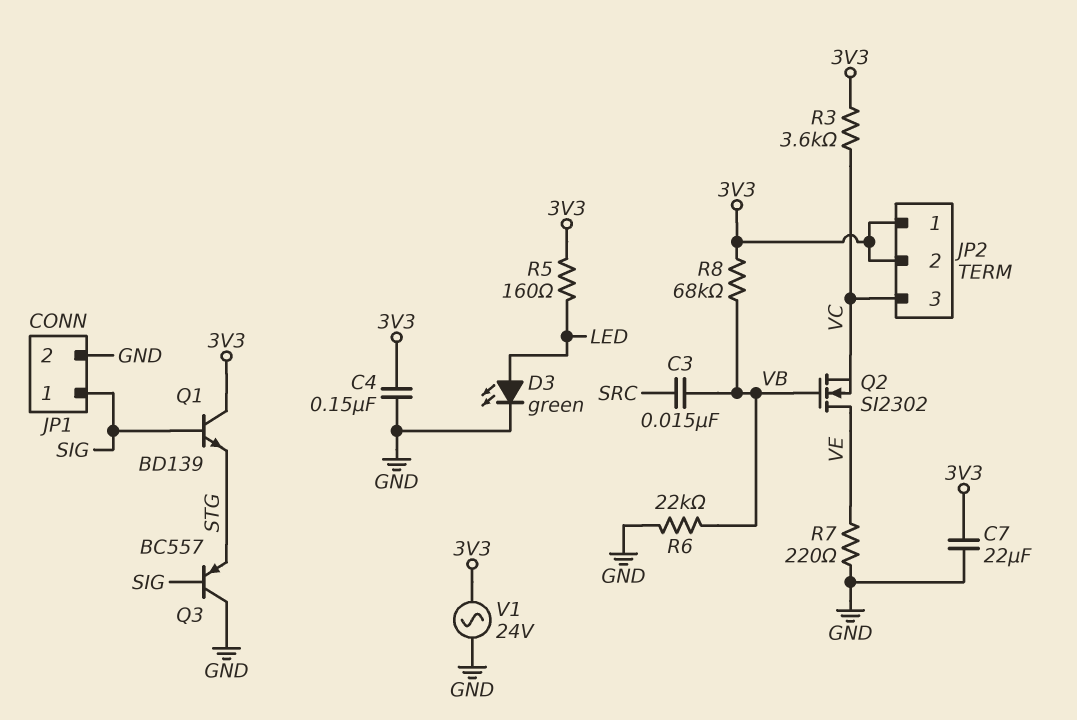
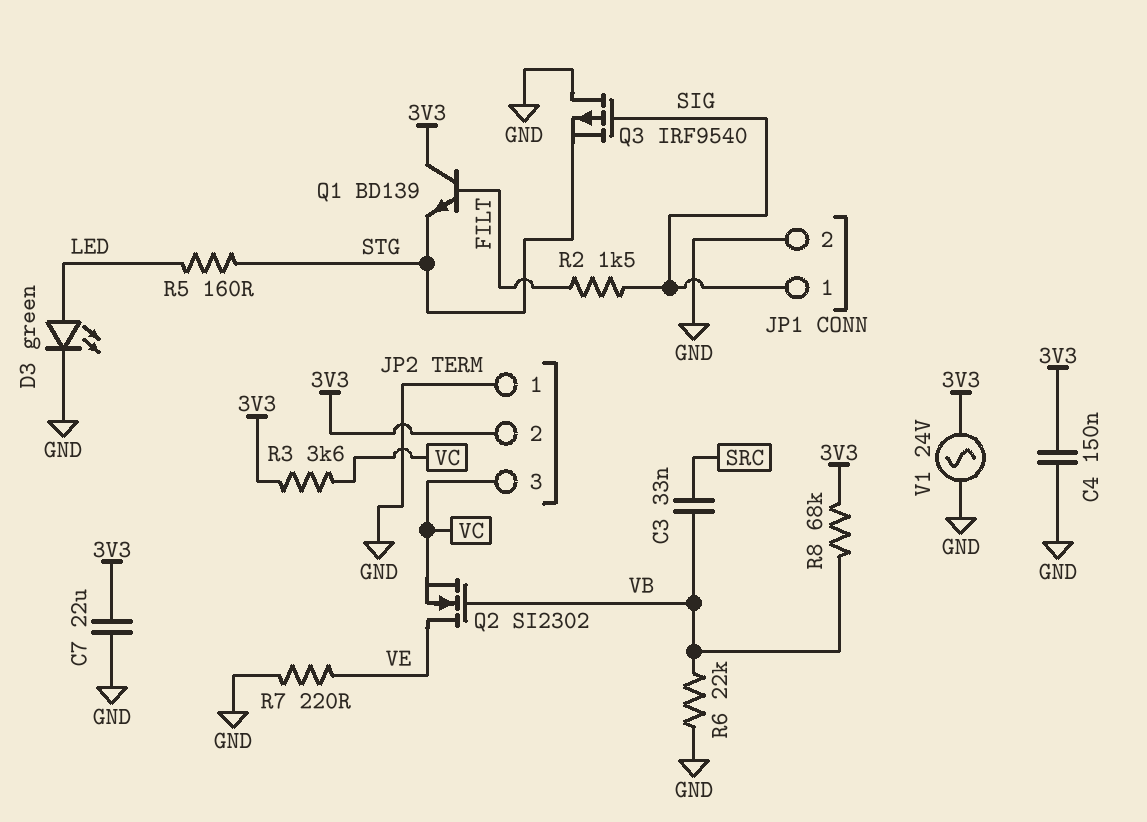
C3: 15nF (SRC, VB) -> 33nF (SRC, VB)
JP2 pin 1: 3V3 -> GND
Q1: NPN BD139 (B SIG, C 3V3, E STG) -> NPN BD139 (B FILT, C 3V3, E STG)
Q3: PNP BC557 (B SIG, C GND, E STG) -> PMOS IRF9540 (G SIG, D GND, S STG)
R2: none -> 1.5k (FILT, SIG)
R5: 160 (3V3, LED) -> 160 (LED, STG)

